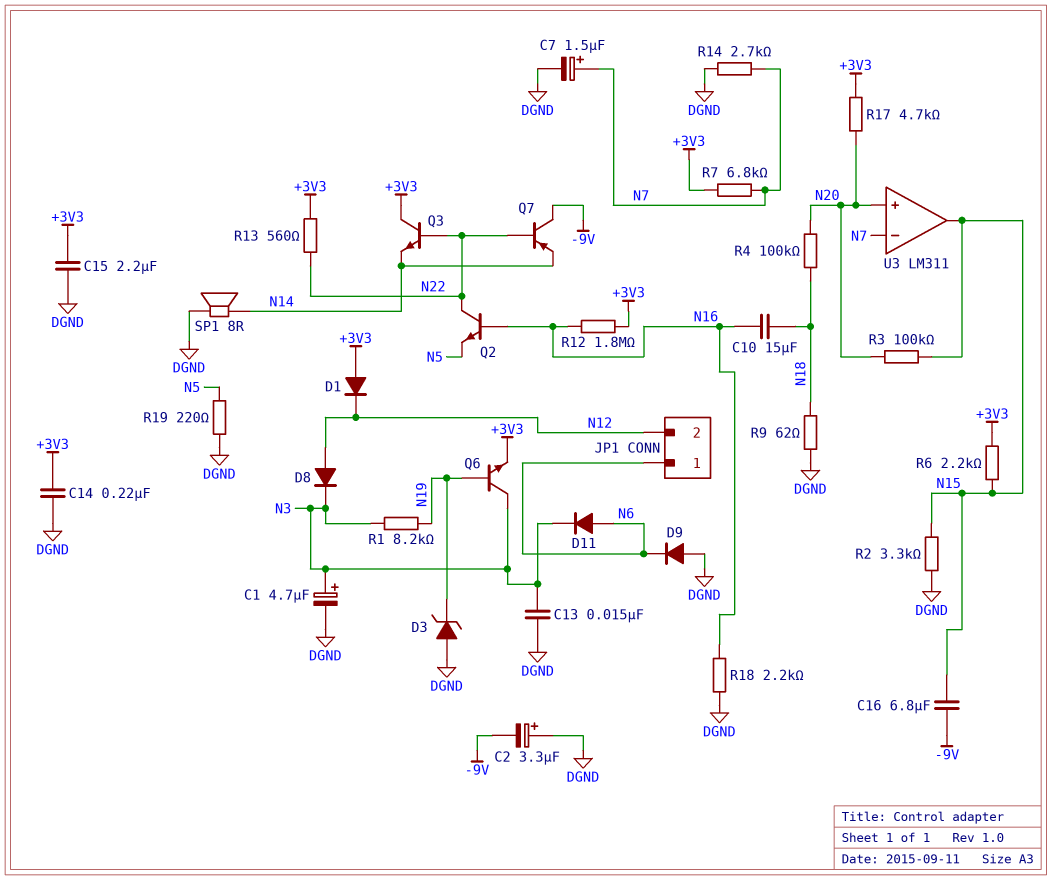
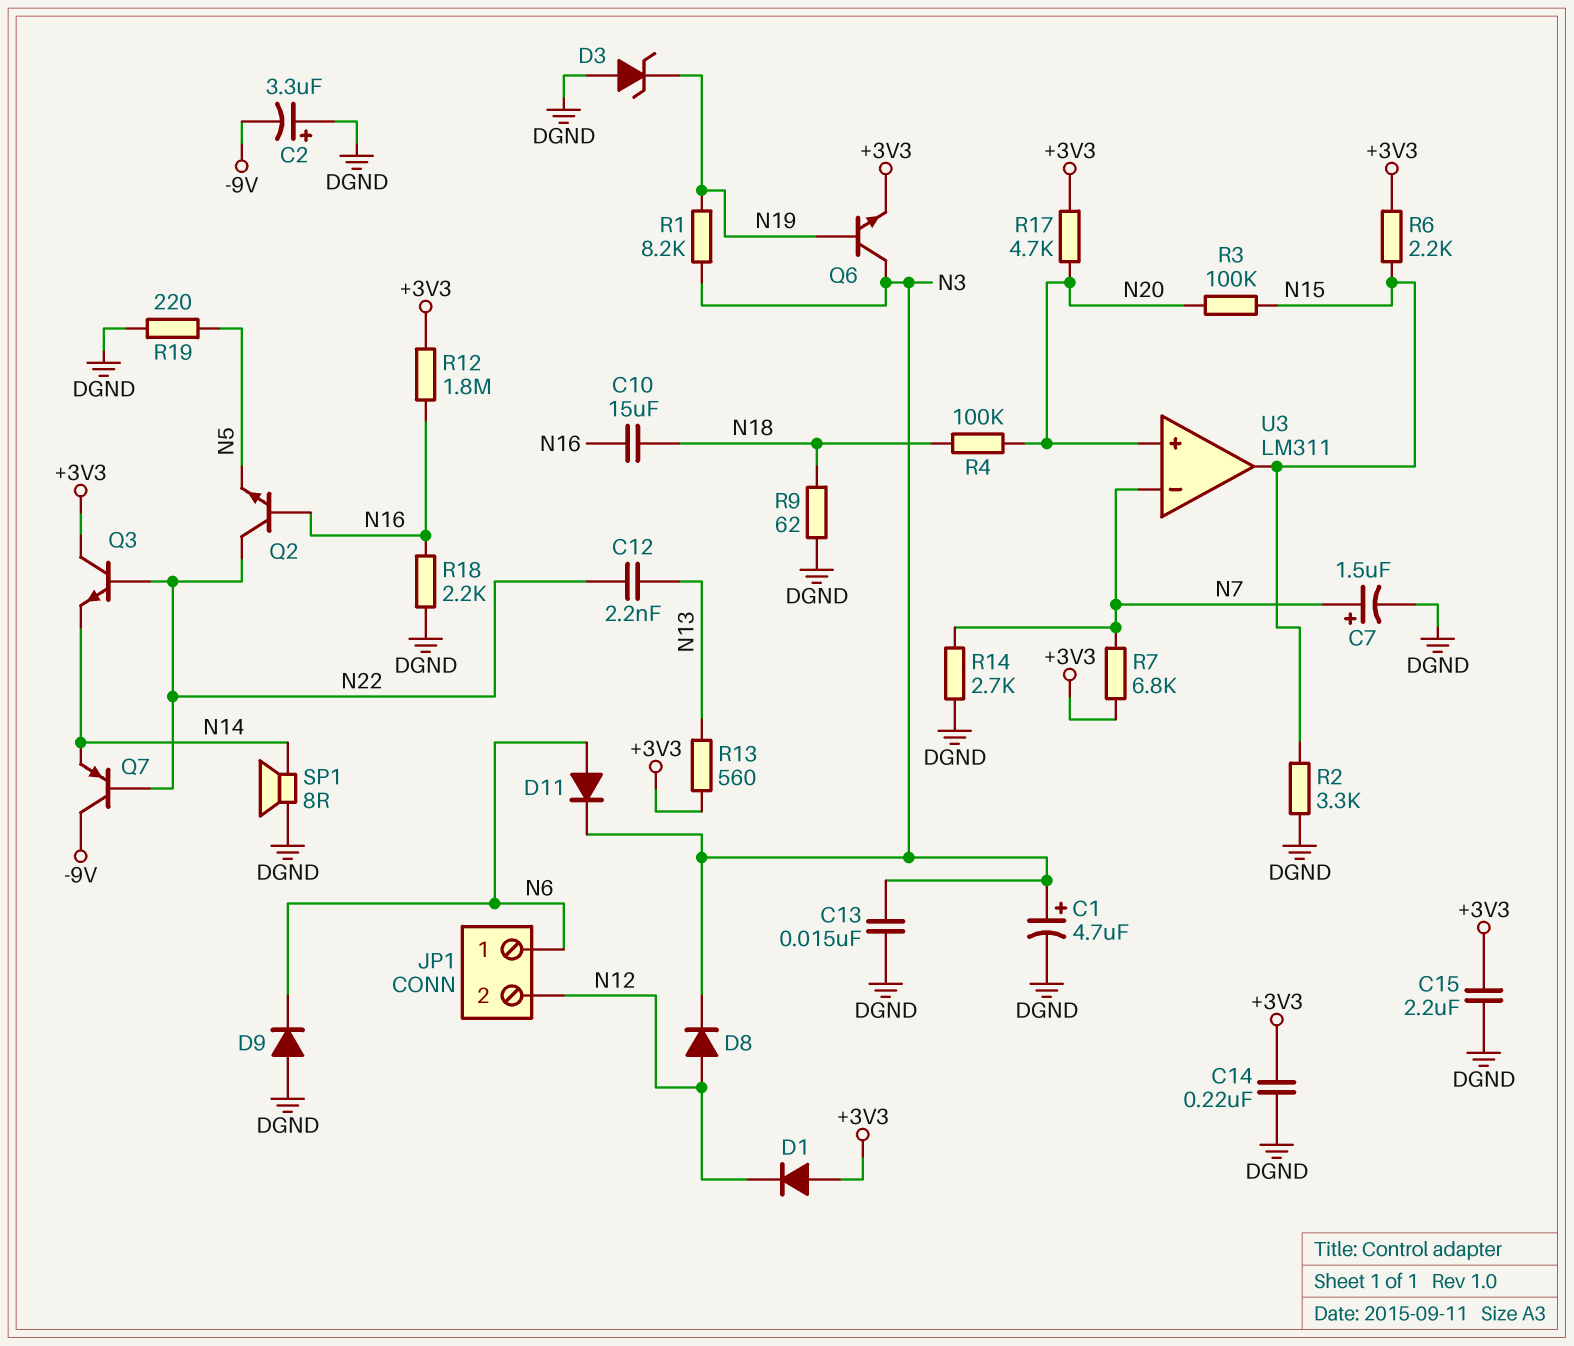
C12: none -> 2.2nF (N13, N22)
C16: 6.8uF (-9V, N15) -> none
R13: 560 (+3V3, N22) -> 560 (+3V3, N13)

